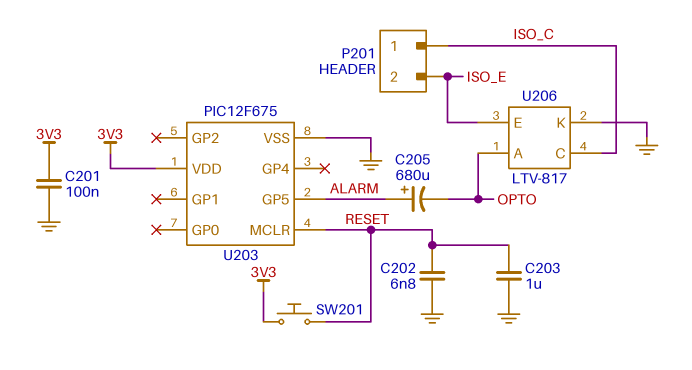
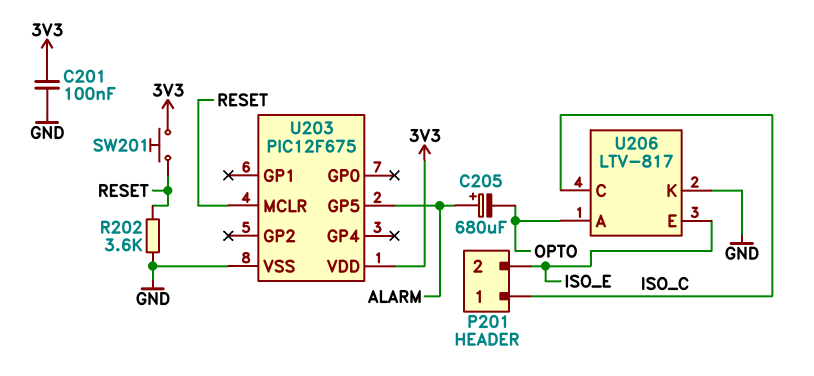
C202: 6.8nF (GND, RESET) -> none
C203: 1uF (GND, RESET) -> none
R202: none -> 3.6k (GND, RESET)

